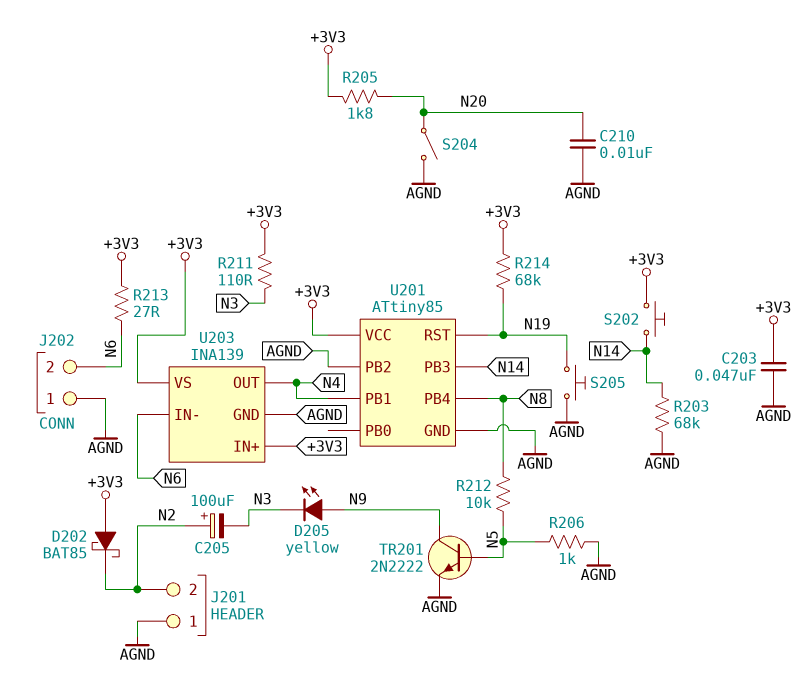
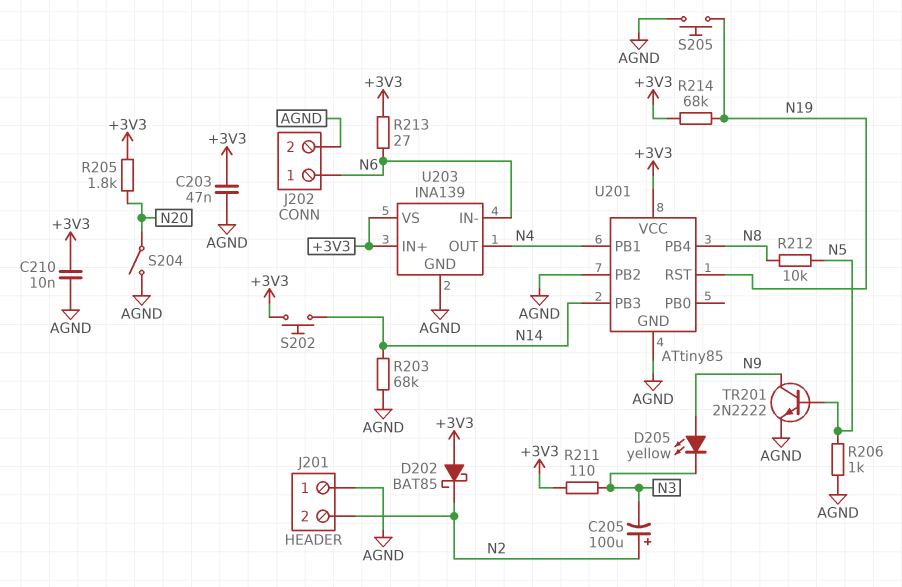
C210: 10nF (AGND, N20) -> 10nF (+3V3, AGND)
J202 pin 1: AGND -> N6
J202 pin 2: N6 -> AGND

